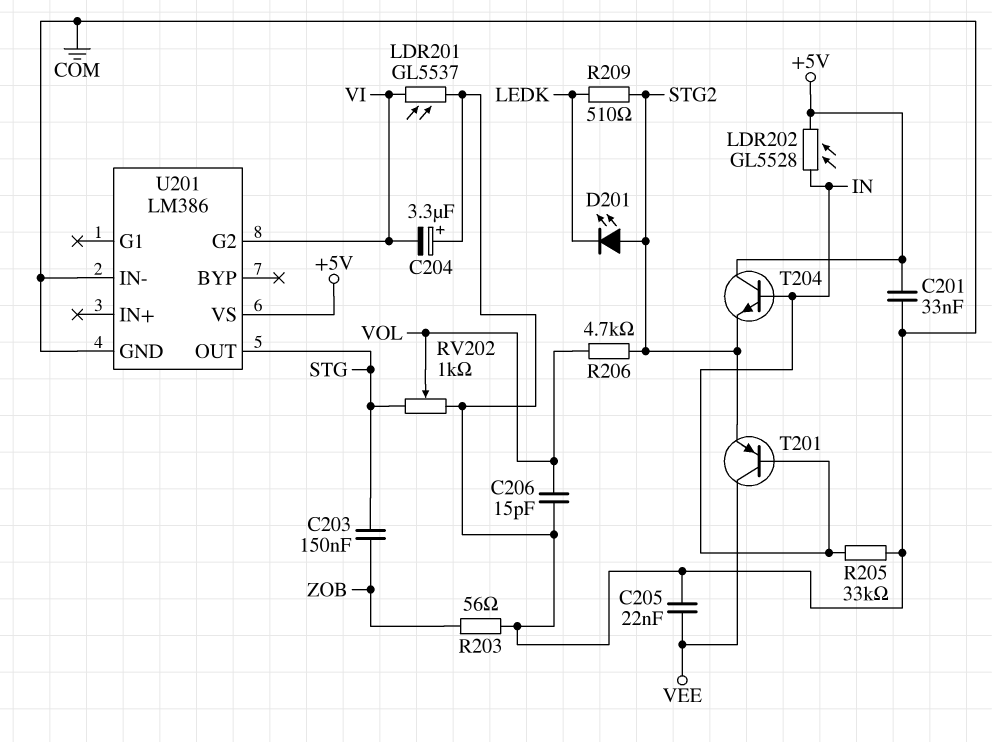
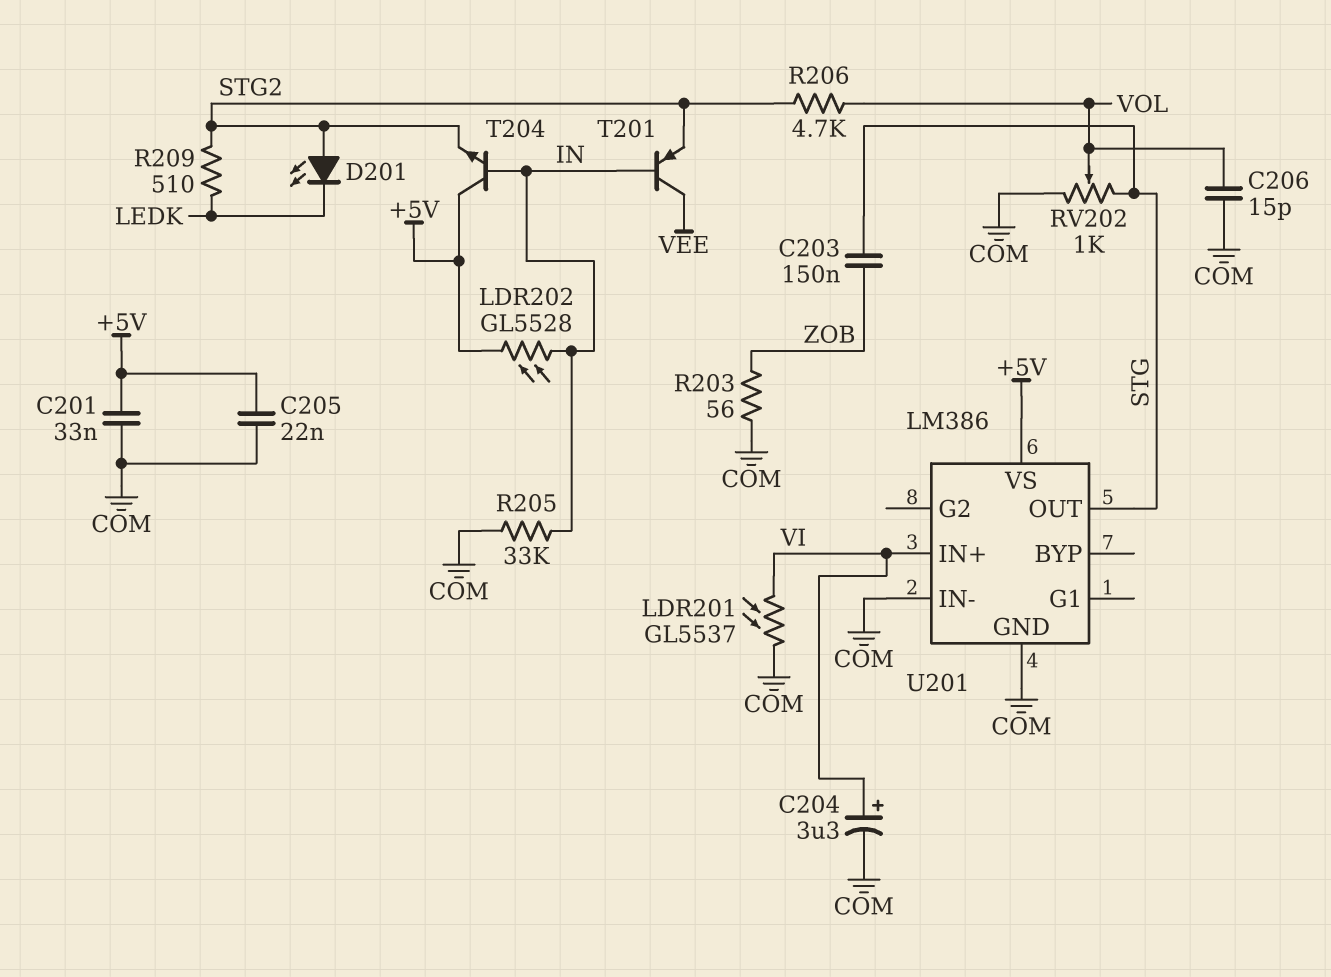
C204: 3.3uF (plus COM, minus VI) -> 3.3uF (plus VI, minus COM)
C205: 22nF (COM, VEE) -> 22nF (+5V, COM)
U201 pin G2: VI -> none
U201 pin IN+: none -> VI

